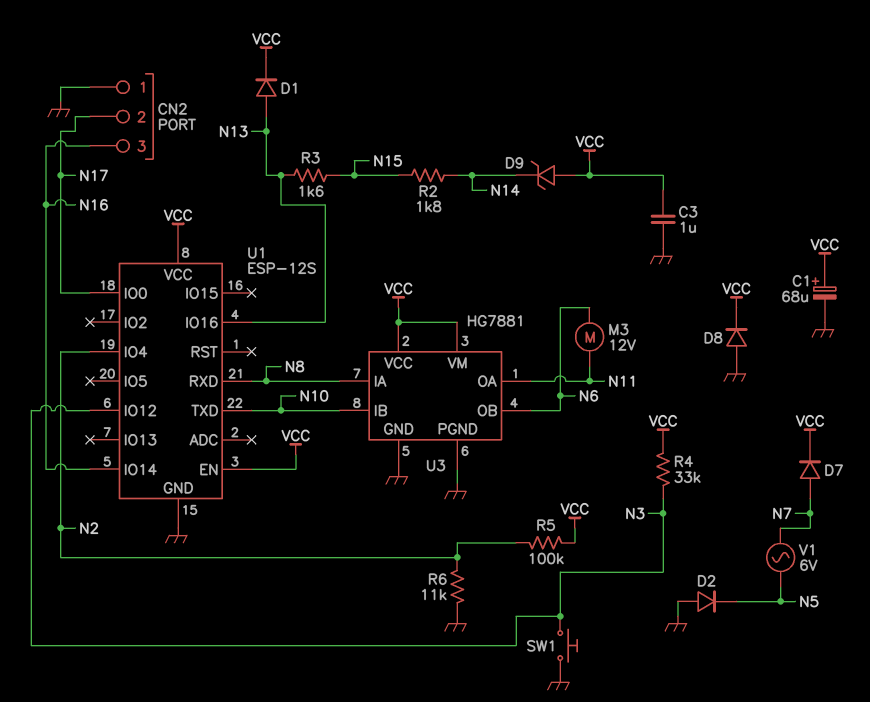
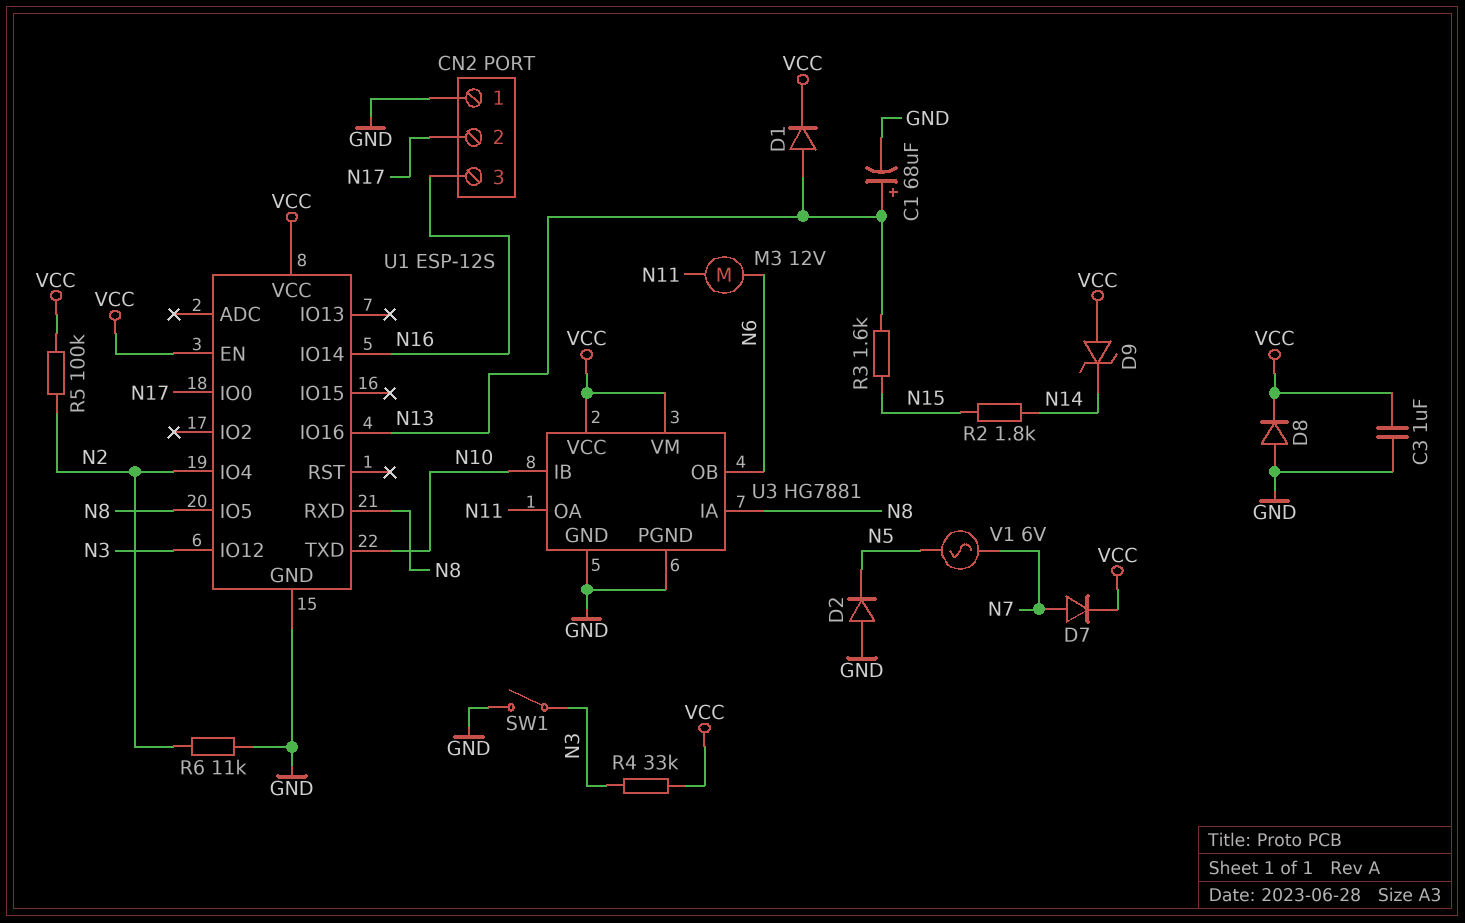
C1: 68uF (plus VCC, minus GND) -> 68uF (plus N13, minus GND)
SW1: button (GND, N3) -> switch (GND, N3)
U1 pin IO5: none -> N8

